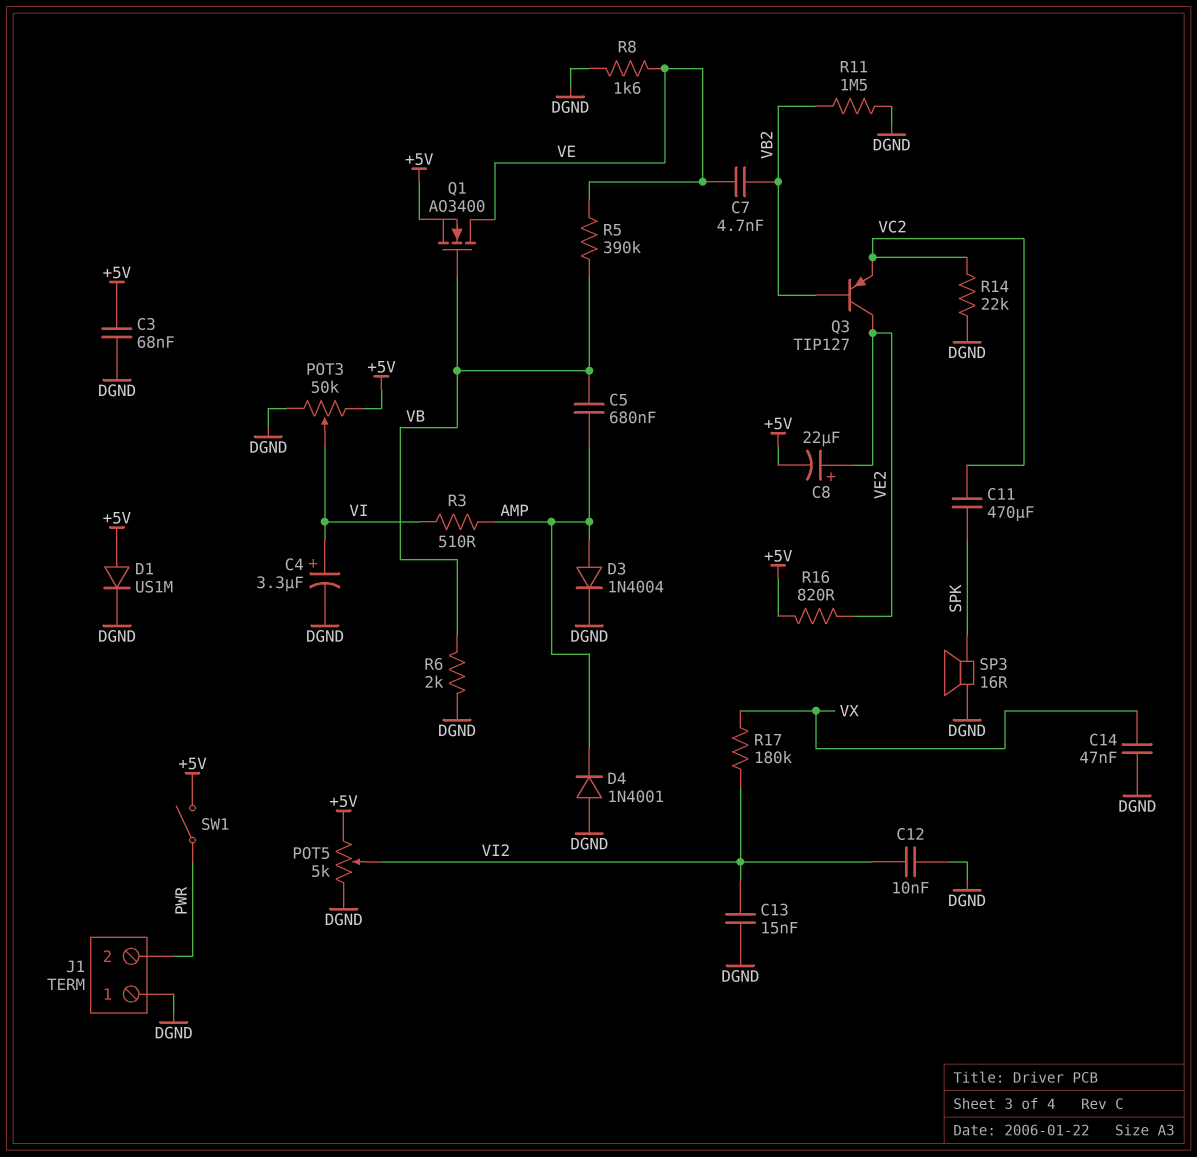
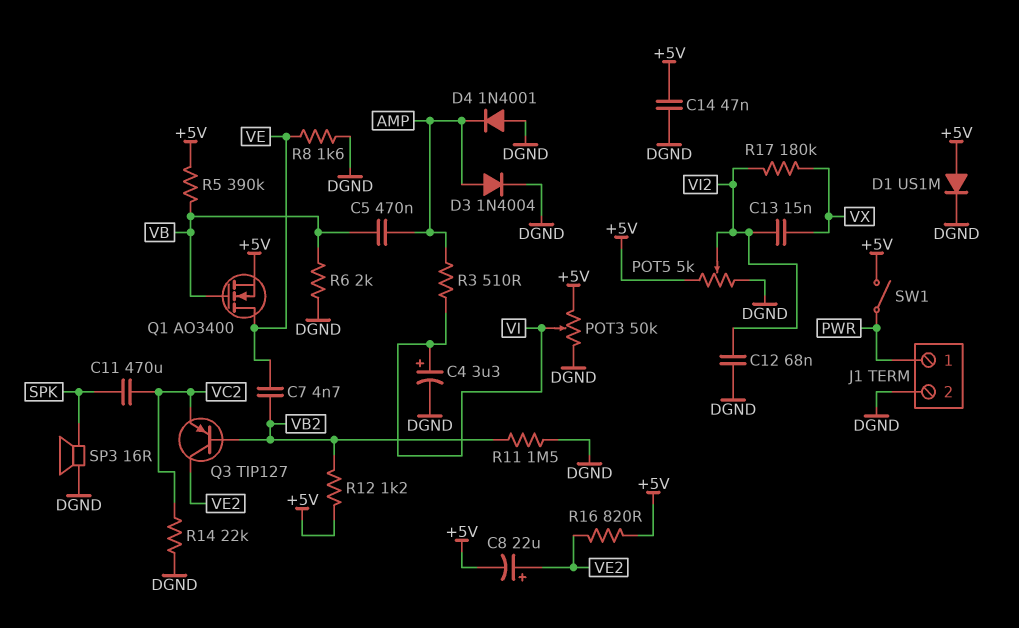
C3: 68nF (+5V, DGND) -> none
C5: 680nF (AMP, VB) -> 470nF (AMP, VB)
C12: 10nF (DGND, VI2) -> 68nF (DGND, VI2)
C13: 15nF (DGND, VI2) -> 15nF (VI2, VX)
C14: 47nF (DGND, VX) -> 47nF (+5V, DGND)
J1 pin 1: DGND -> PWR
J1 pin 2: PWR -> DGND
R5: 390k (VB, VE) -> 390k (+5V, VB)
R12: none -> 1.2k (+5V, VB2)

